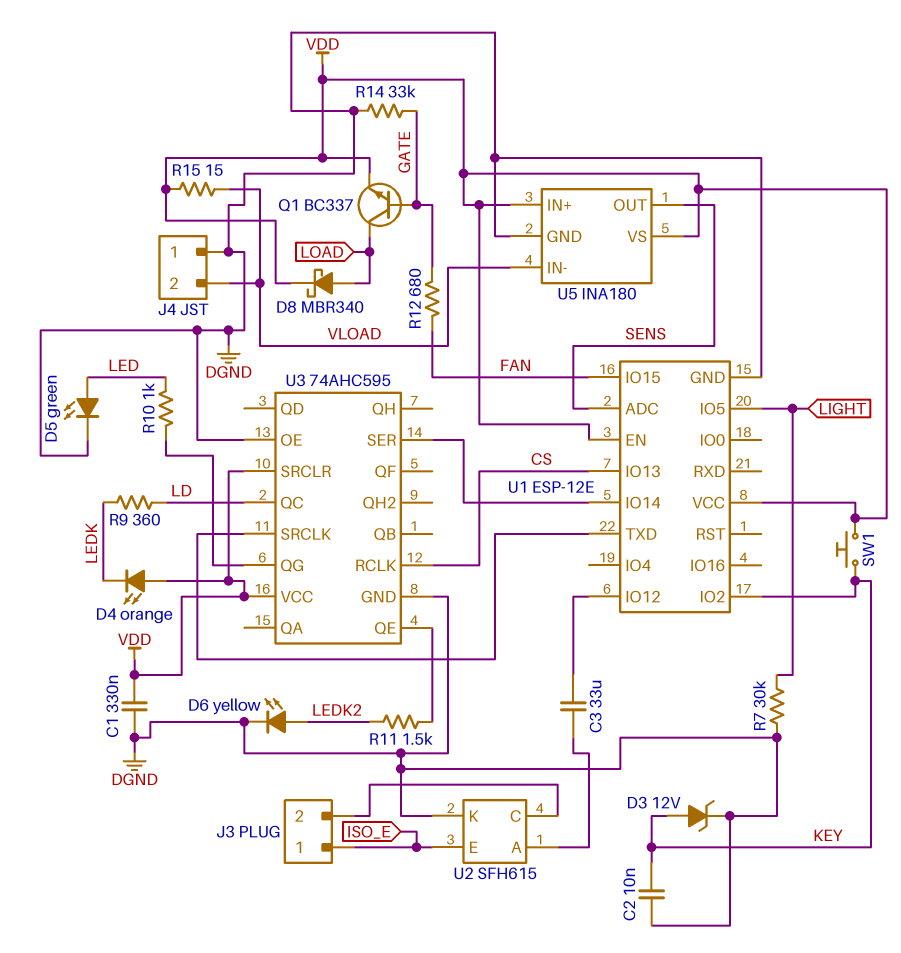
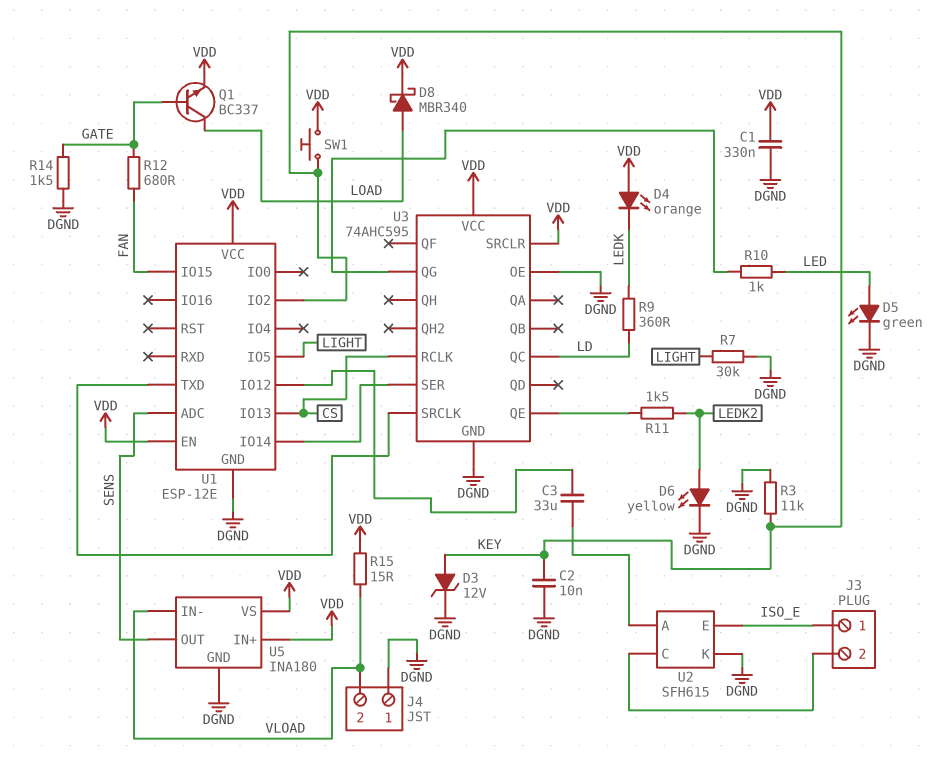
R3: none -> 11k (DGND, KEY)
R14: 33k (DGND, GATE) -> 1.5k (DGND, GATE)

